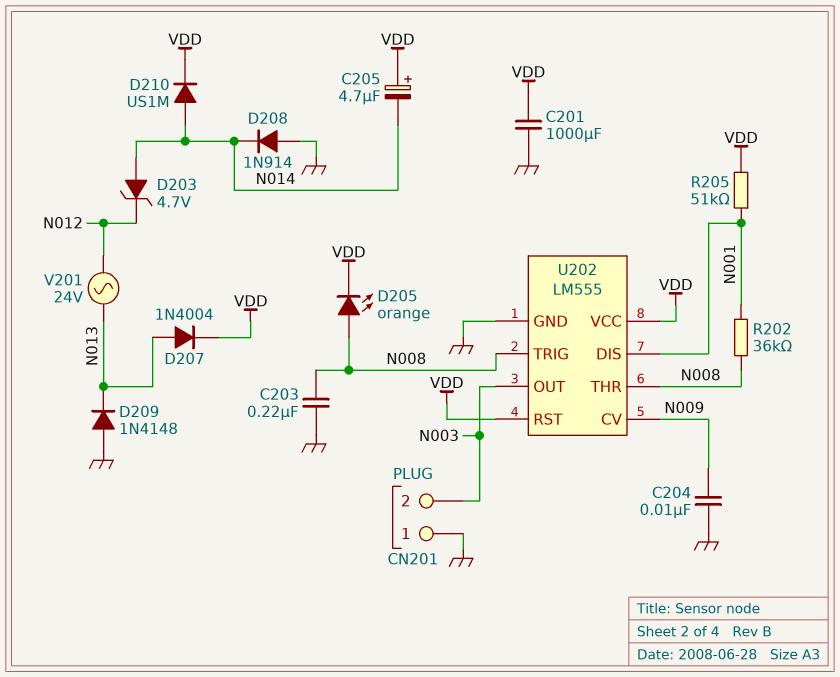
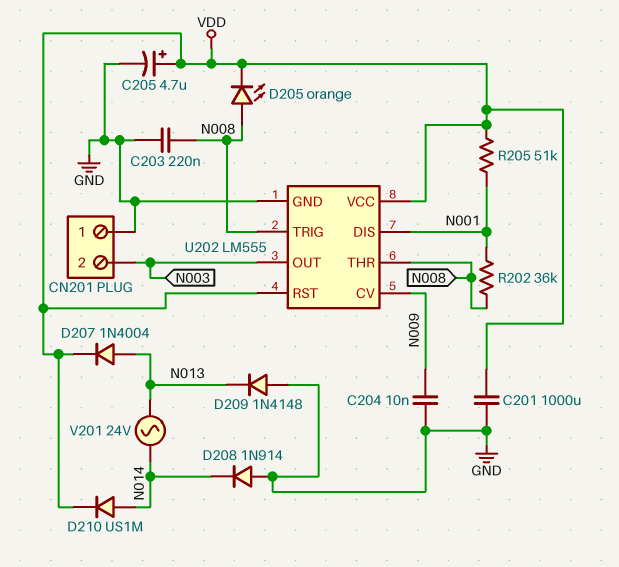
C205: 4.7uF (plus VDD, minus N014) -> 4.7uF (plus VDD, minus GND)
D203: zener 4.7V (A N014, K N012) -> none
V201: AC 24V (N012, N013) -> AC 24V (N013, N014)

